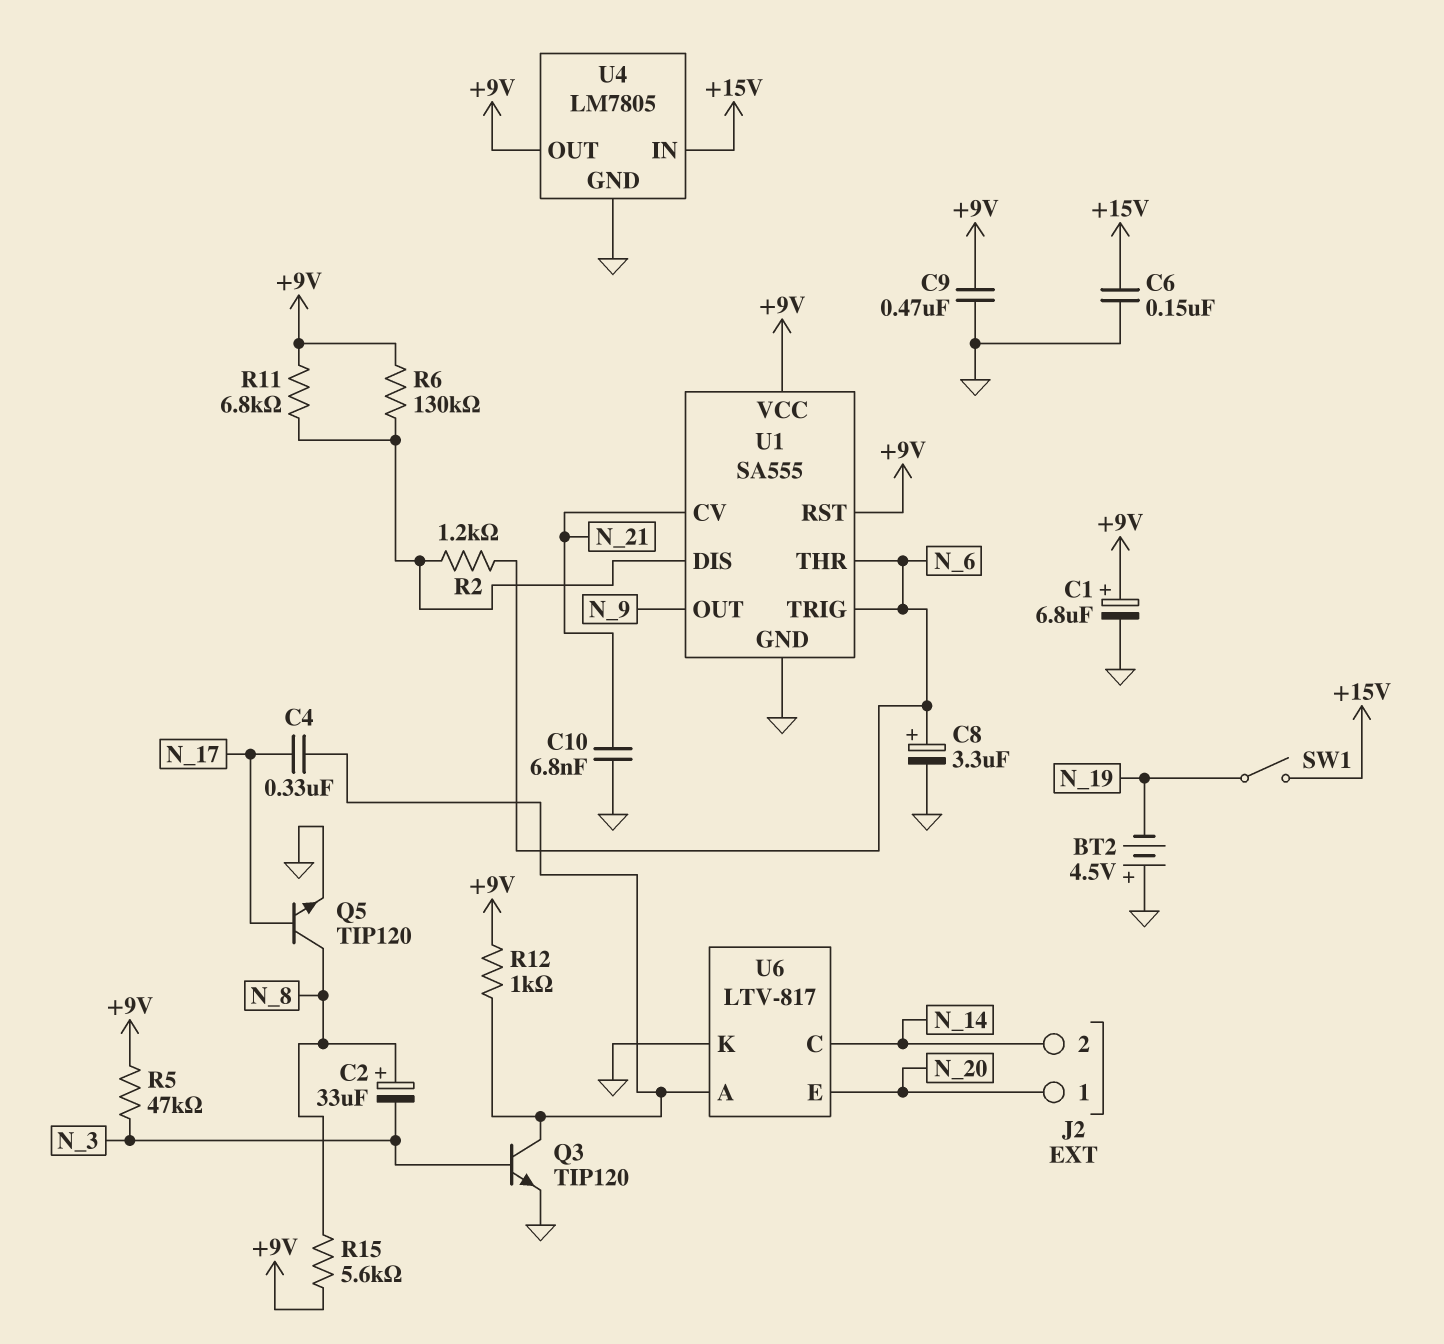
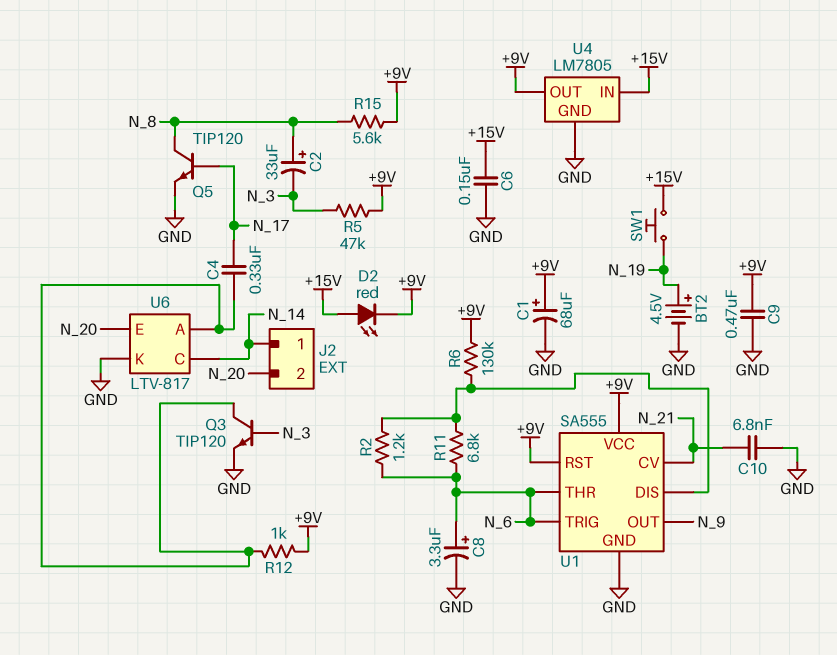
BT2: 4.5V (plus GND, minus N_19) -> 4.5V (plus N_19, minus GND)
C1: 6.8uF (plus +9V, minus GND) -> 68uF (plus +9V, minus GND)
D2: none -> LED red (A +15V, K +9V)
J2 pin 1: N_20 -> N_14
J2 pin 2: N_14 -> N_20
R11: 6.8k (+9V, U1/DIS) -> 6.8k (N_6, U1/DIS)
SW1: switch (+15V, N_19) -> button (+15V, N_19)

